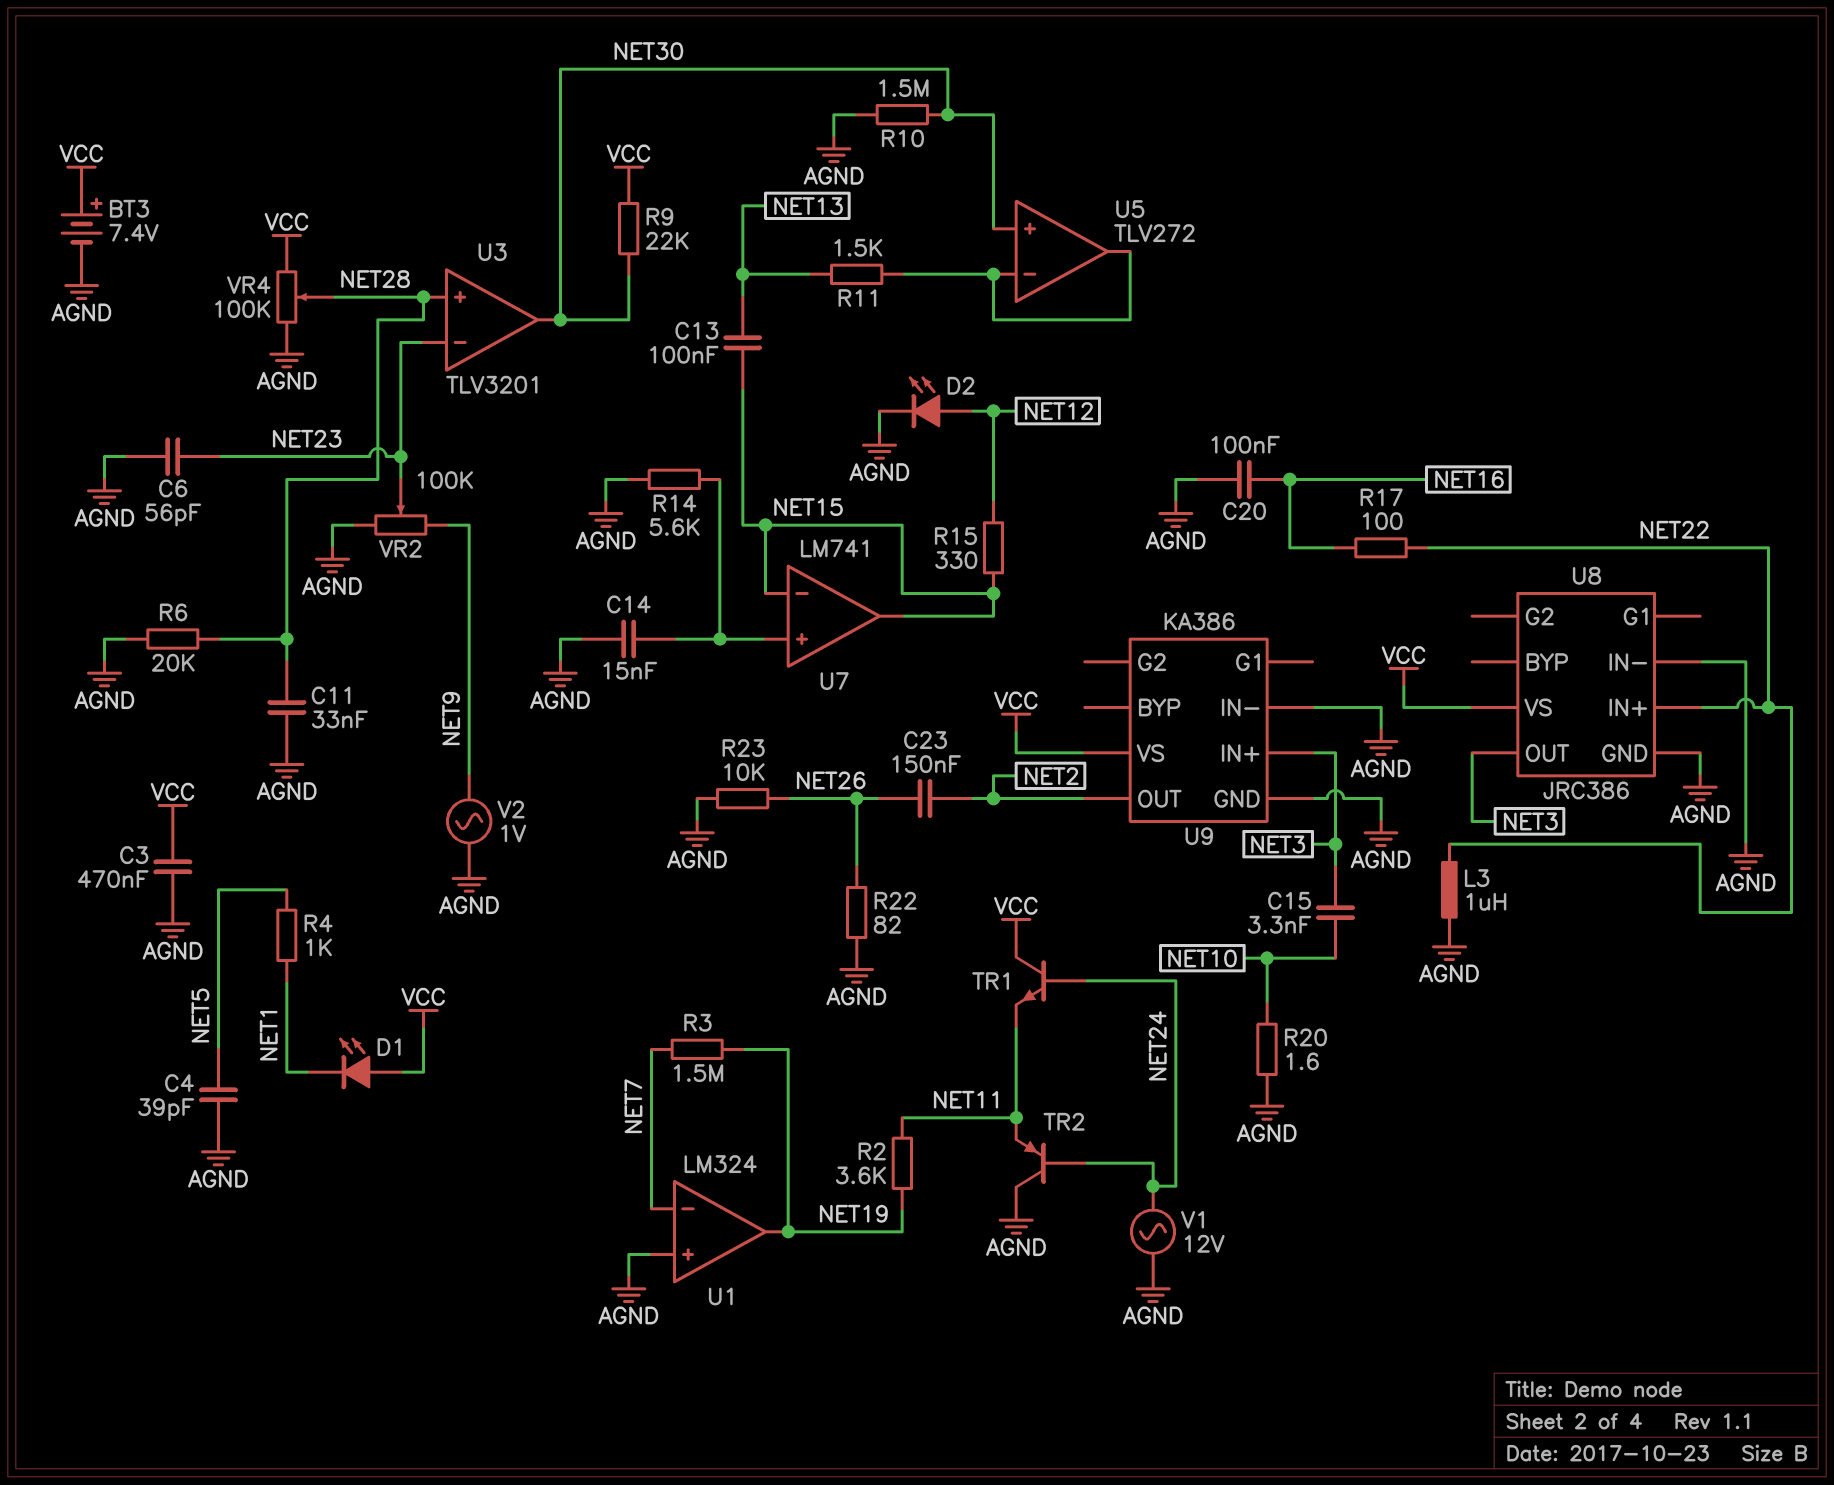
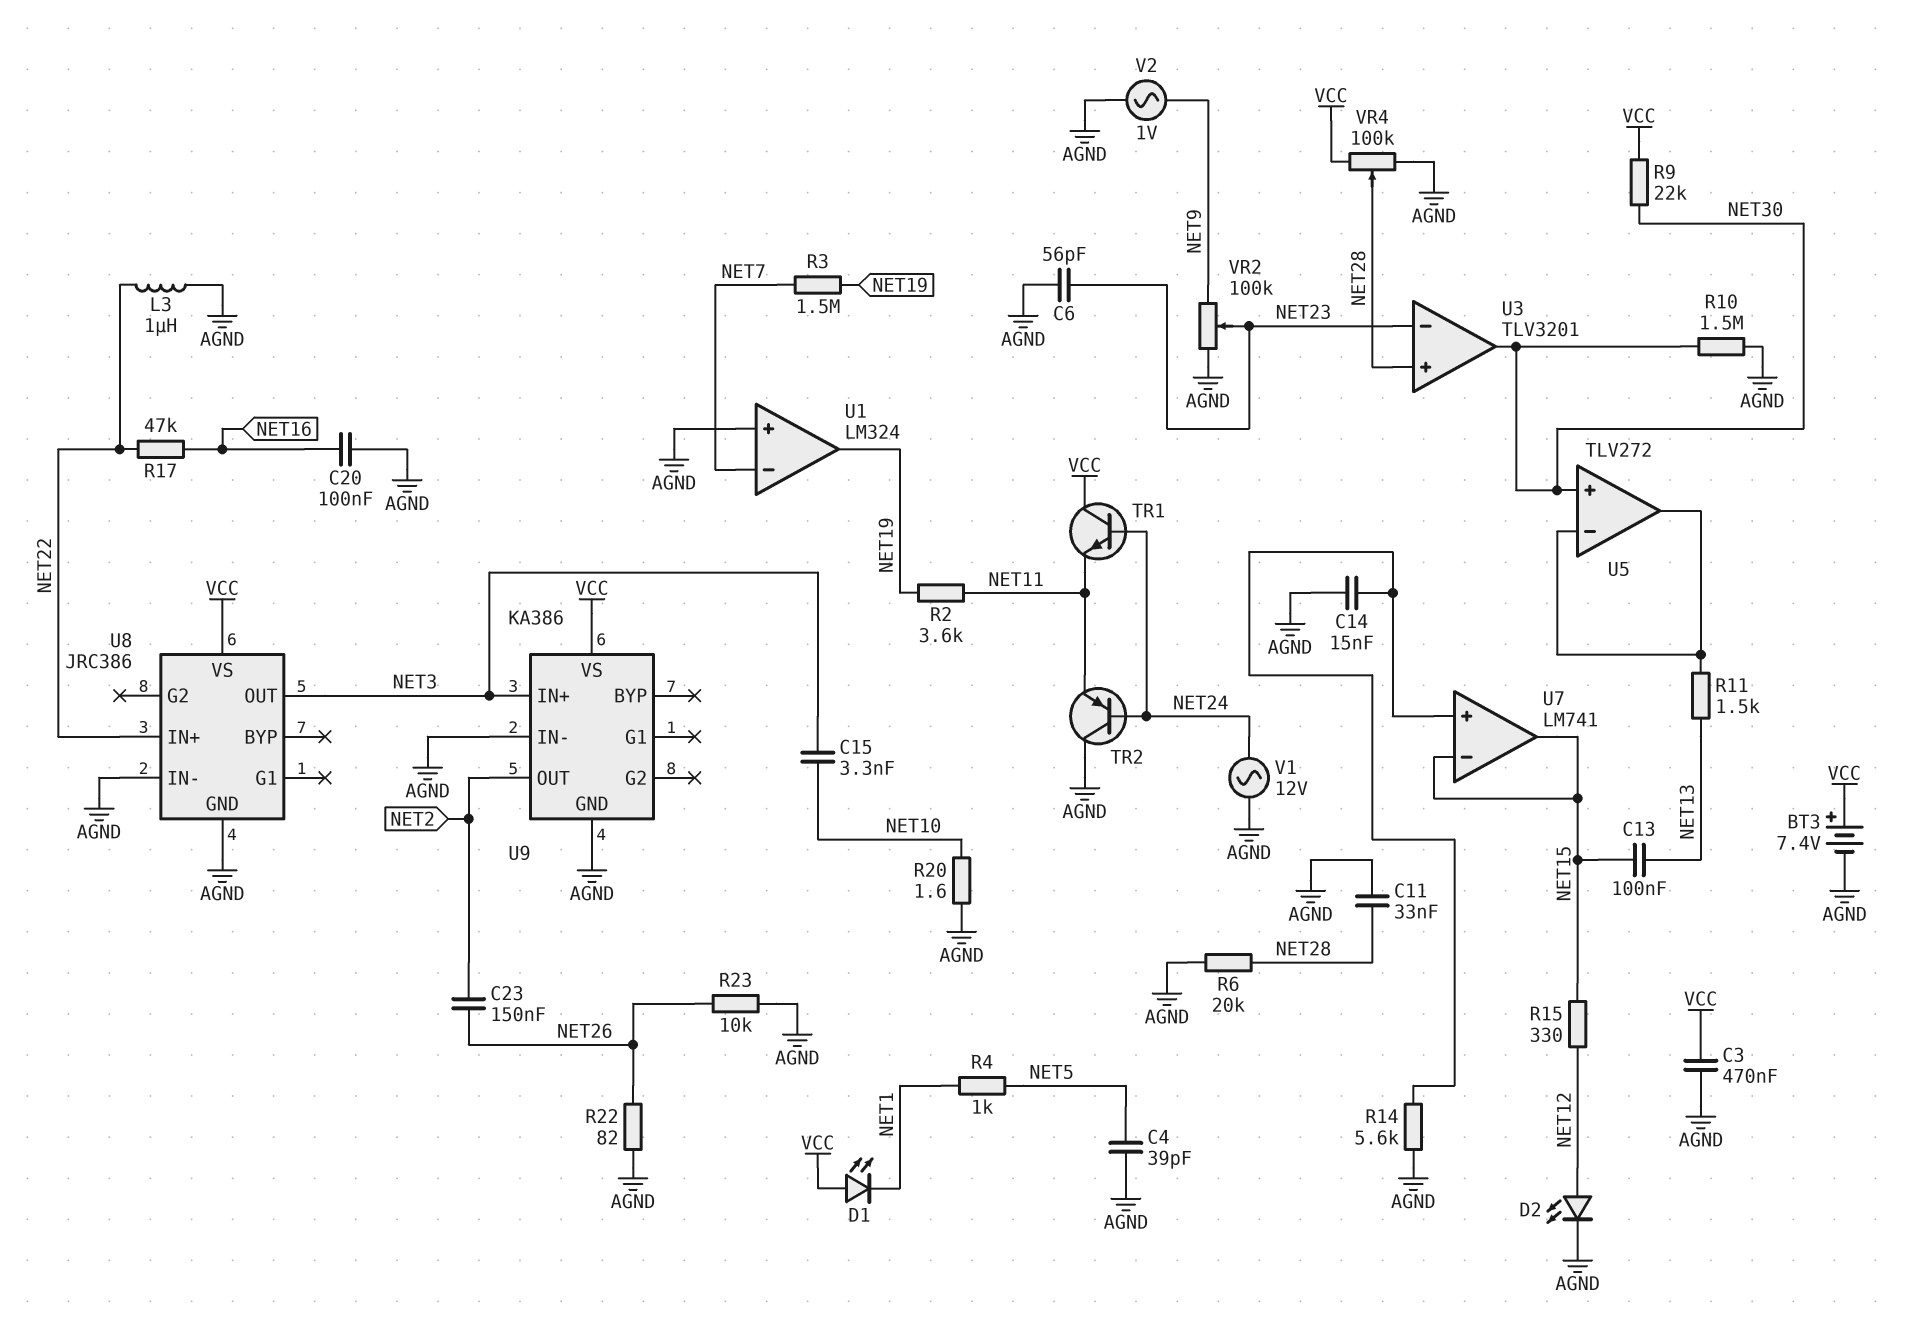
R17: 100 (NET16, NET22) -> 47k (NET16, NET22)

